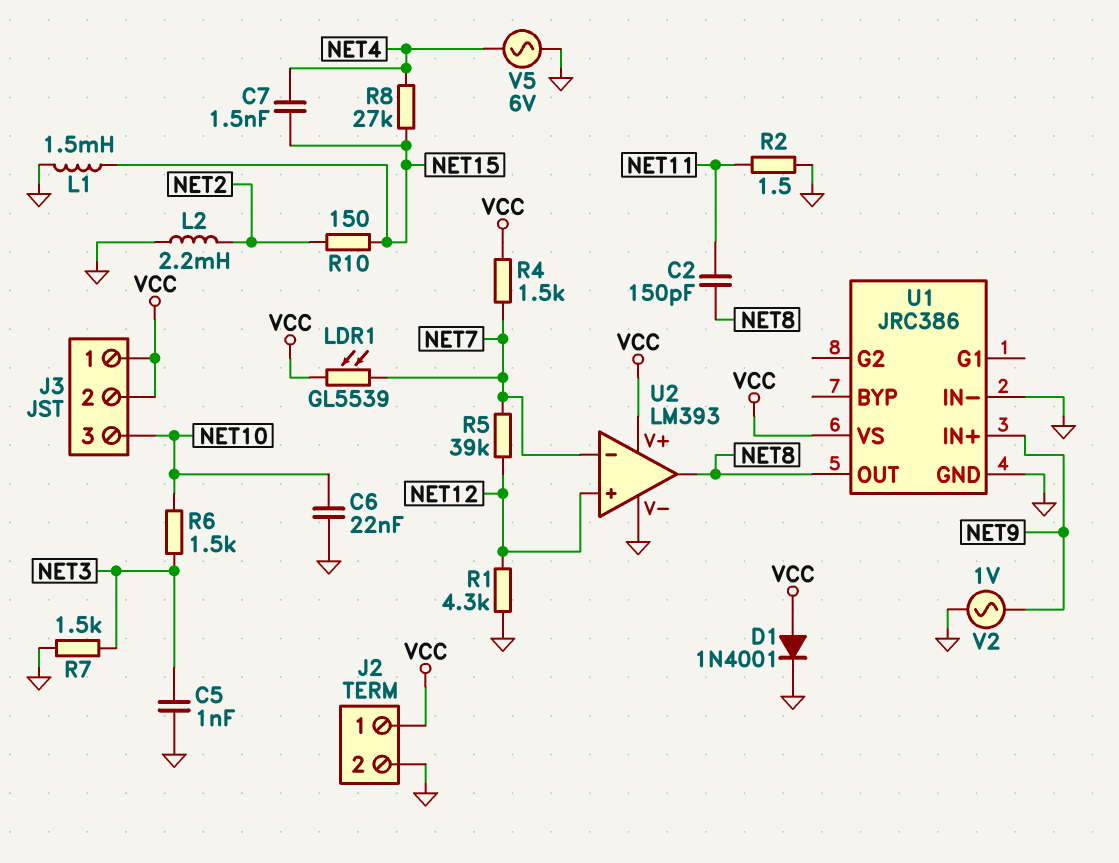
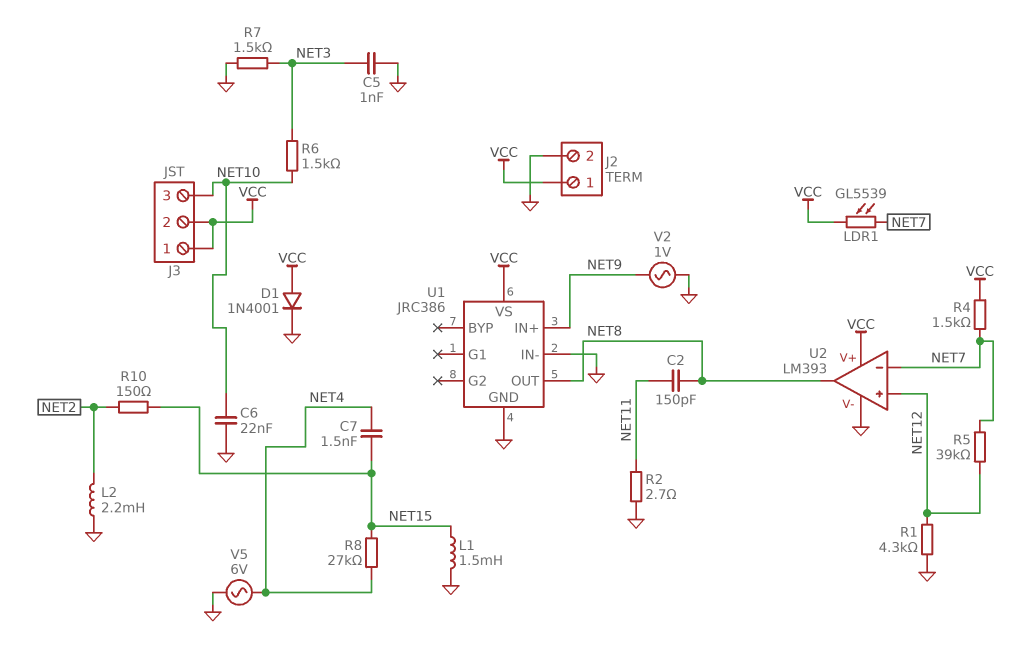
R2: 1.5 (GND, NET11) -> 2.7 (GND, NET11)

